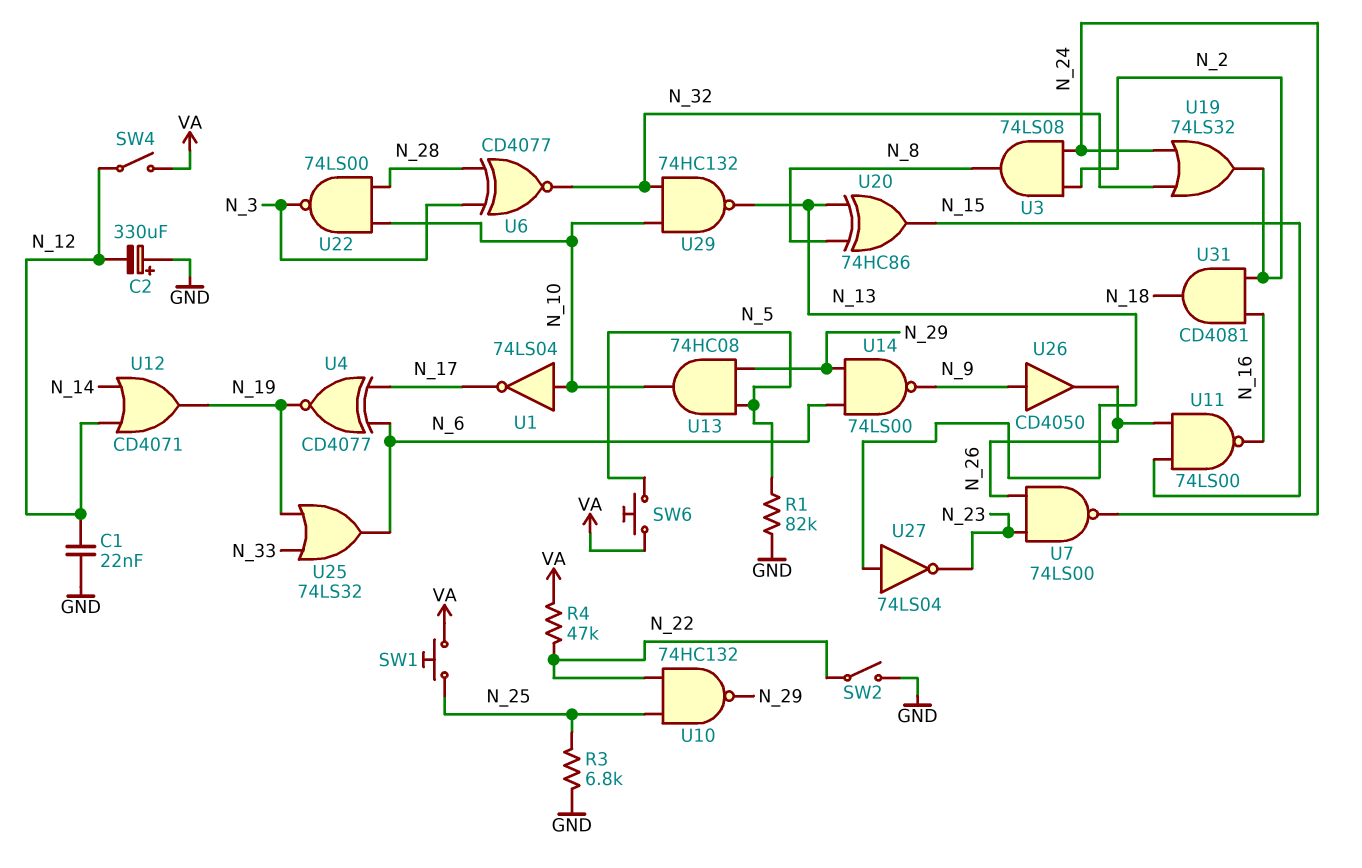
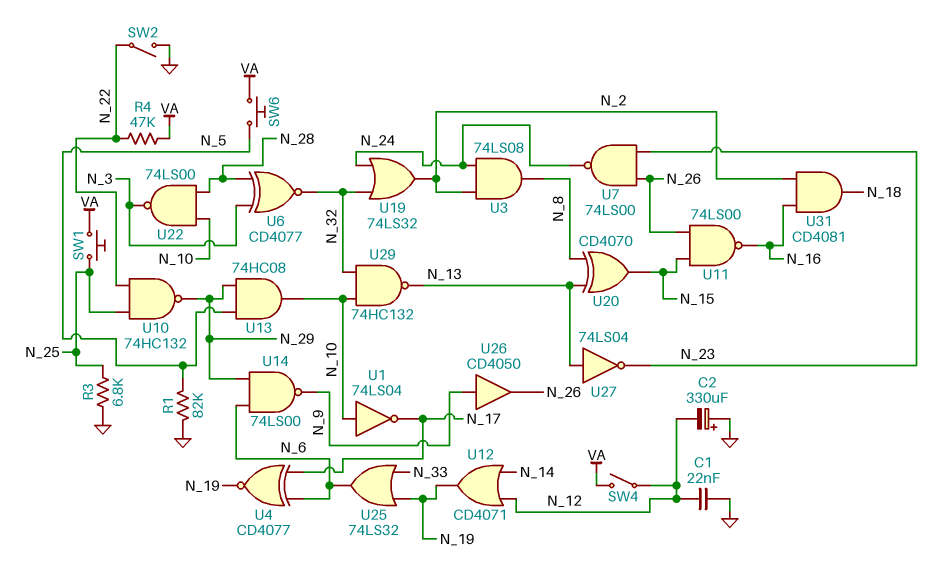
U20: XOR 74HC86 (in N_8, in N_13, out N_15) -> XOR CD4070 (in N_8, in N_13, out N_15)

